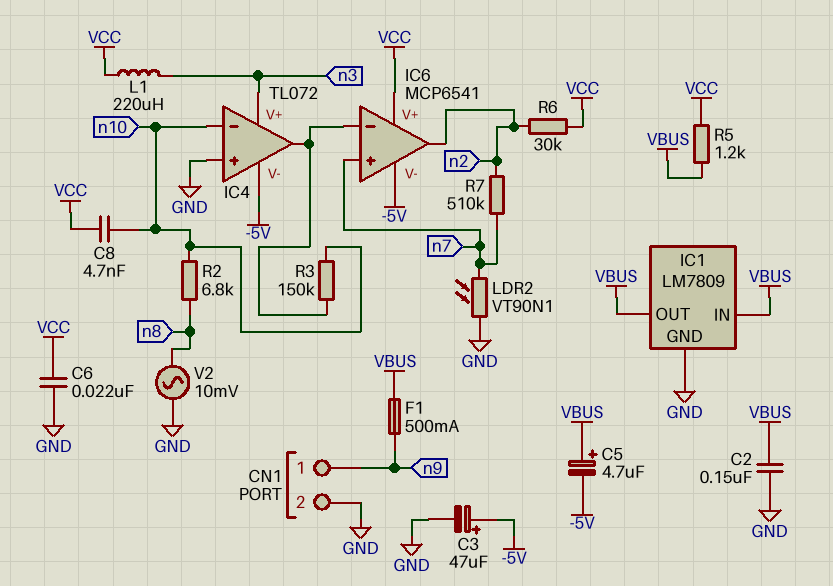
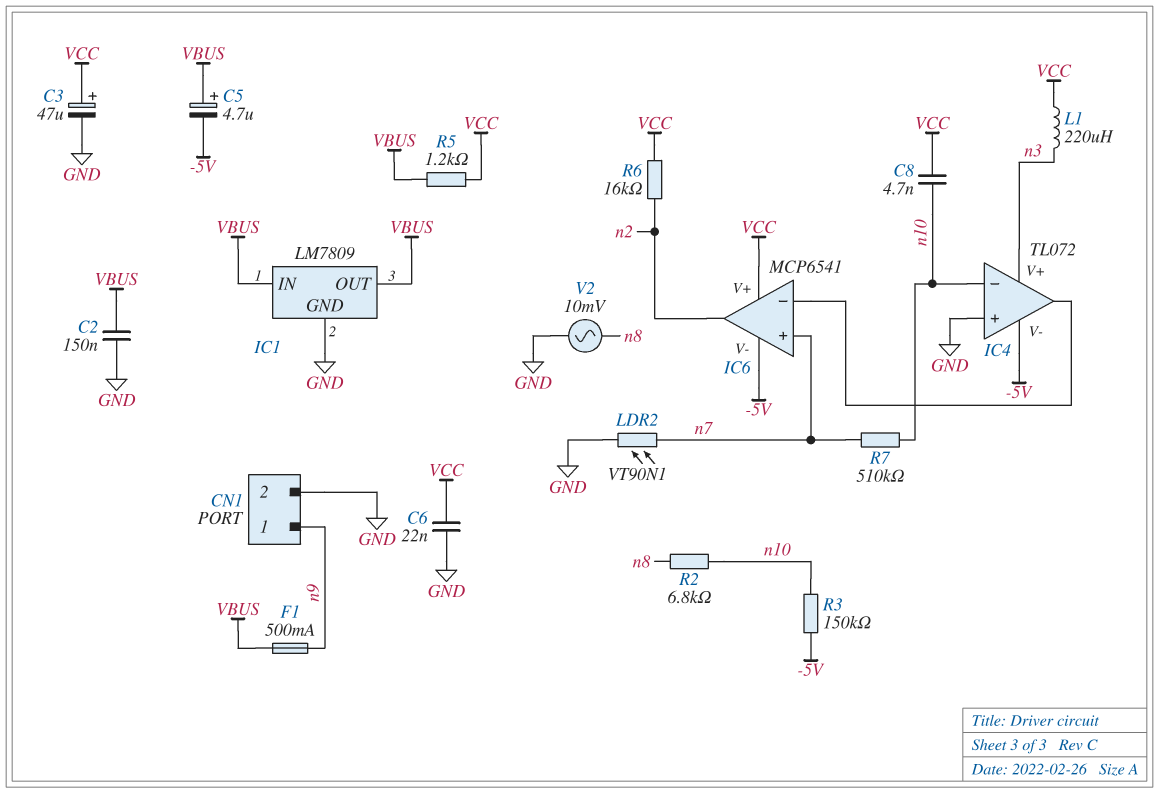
C3: 47uF (plus -5V, minus GND) -> 47uF (plus VCC, minus GND)
R3: 150k (IC4/out, n10) -> 150k (-5V, n10)
R6: 30k (VCC, n2) -> 16k (VCC, n2)
R7: 510k (n2, n7) -> 510k (n7, n10)

